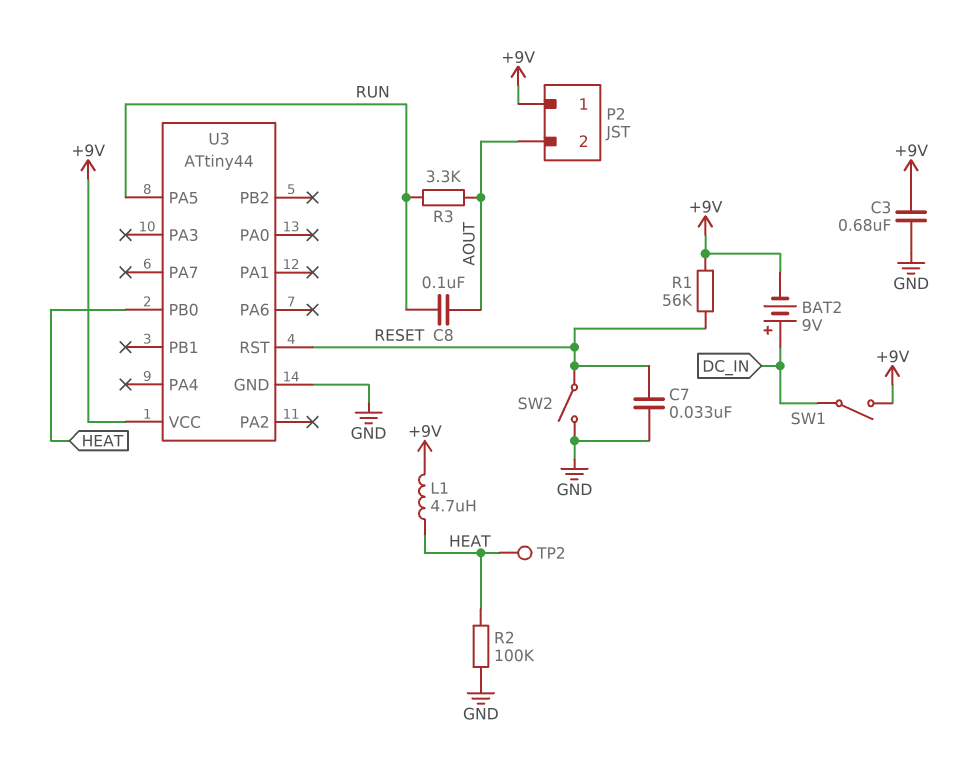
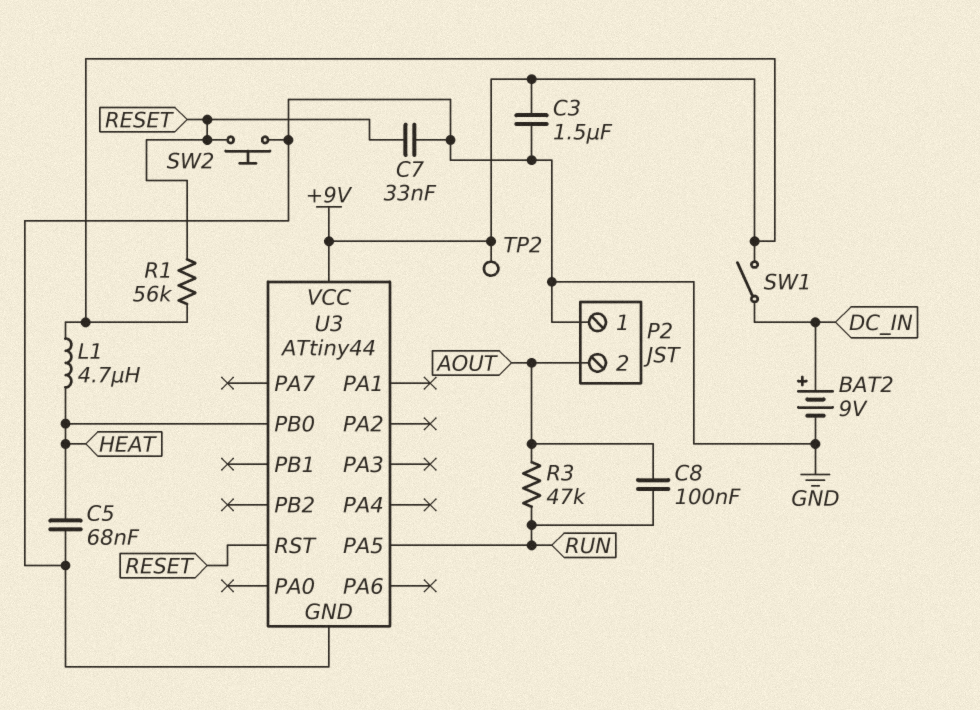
BAT2: 9V (plus DC_IN, minus +9V) -> 9V (plus DC_IN, minus GND)
C3: 680nF (+9V, GND) -> 1.5uF (+9V, GND)
C5: none -> 68nF (GND, HEAT)
P2 pin 1: +9V -> GND
R2: 100k (GND, HEAT) -> none
R3: 3.3k (AOUT, RUN) -> 47k (AOUT, RUN)
SW2: switch (GND, RESET) -> button (GND, RESET)
TP2: test point (HEAT) -> test point (+9V)

